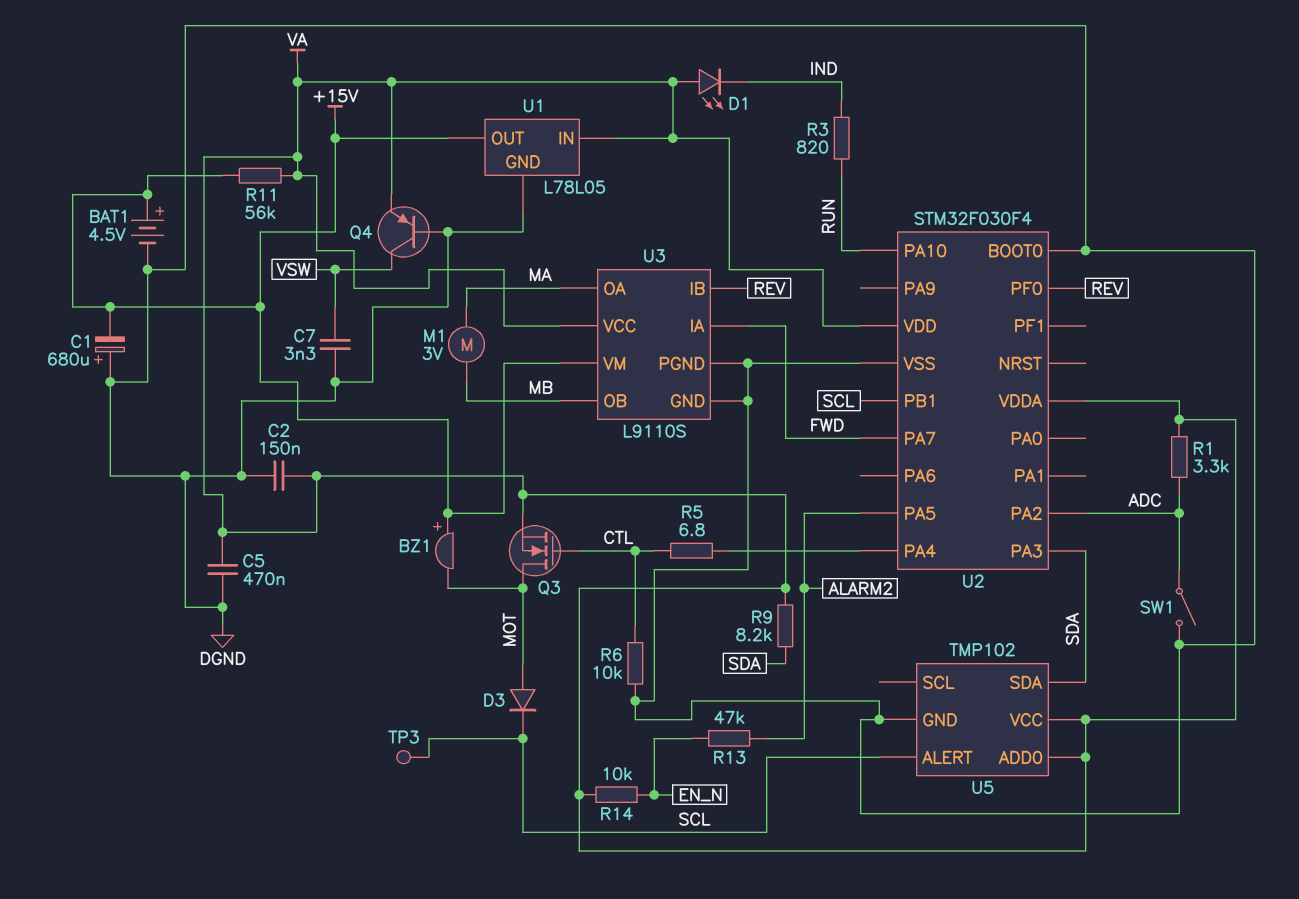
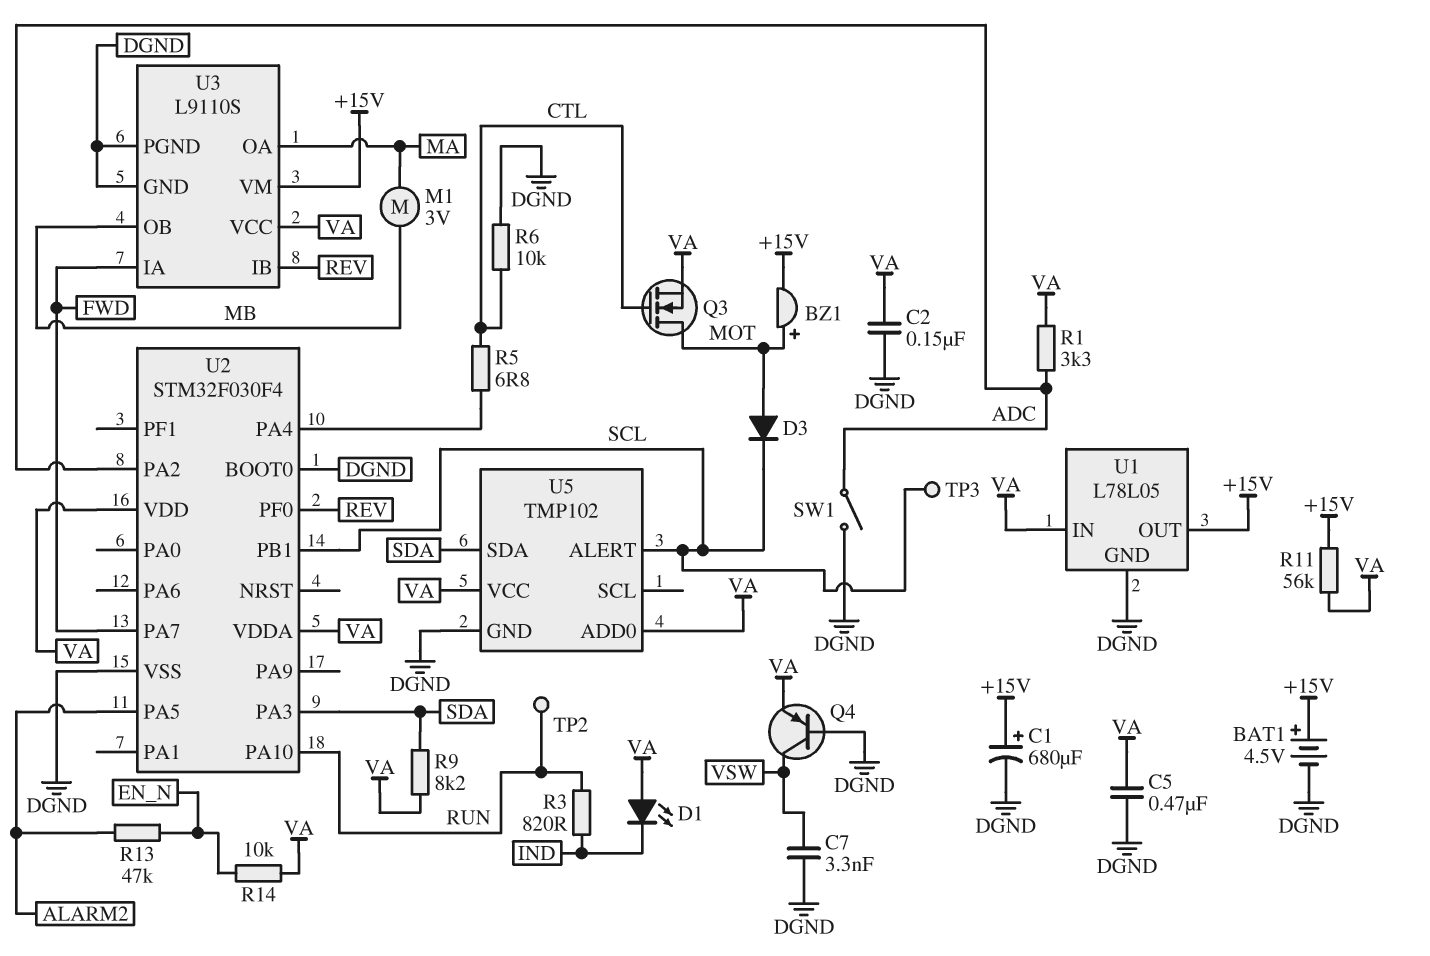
BZ1: buzzer (plus +15V, minus MOT) -> buzzer (plus MOT, minus +15V)
C1: 680uF (plus DGND, minus +15V) -> 680uF (plus +15V, minus DGND)
TP2: none -> test point (RUN)

